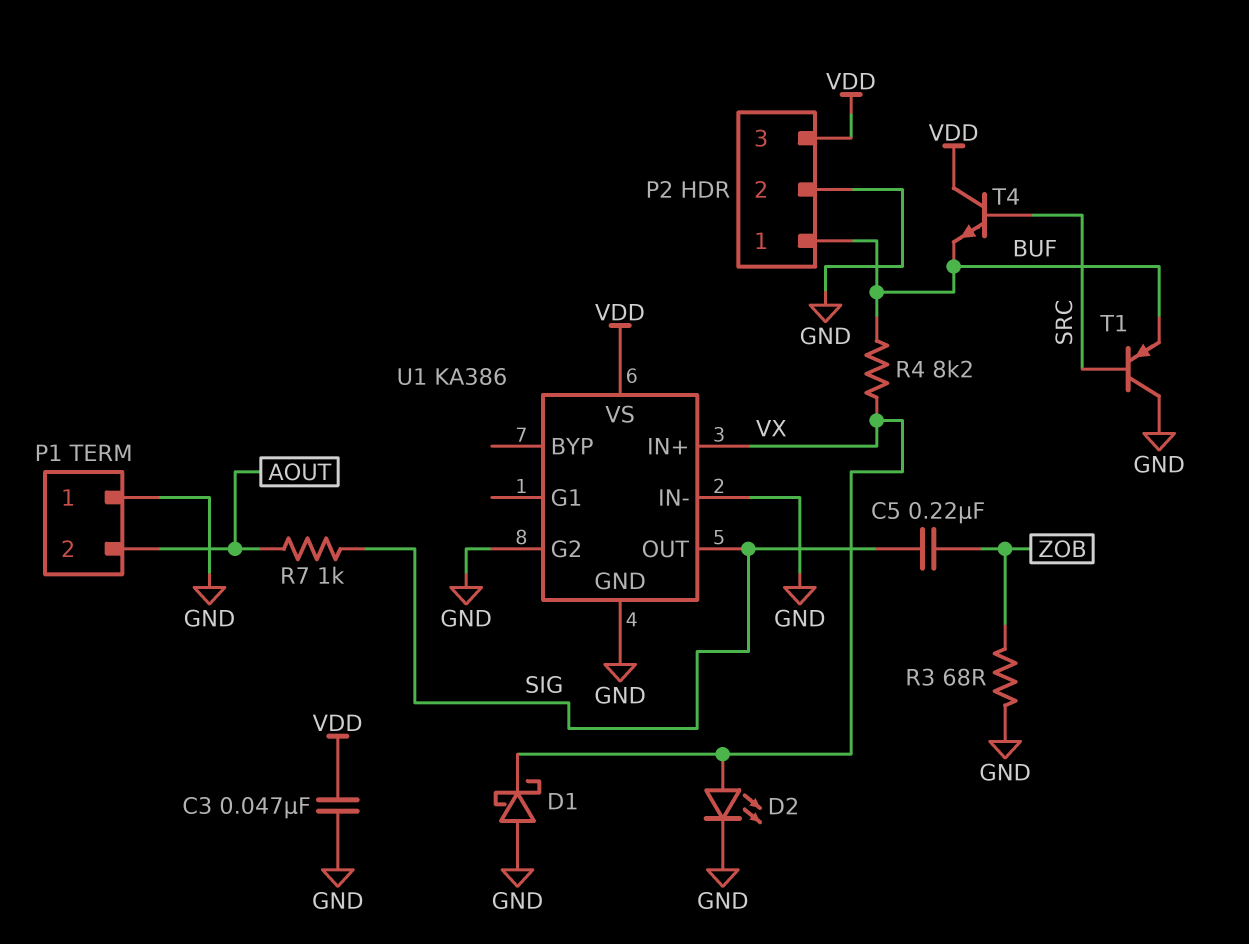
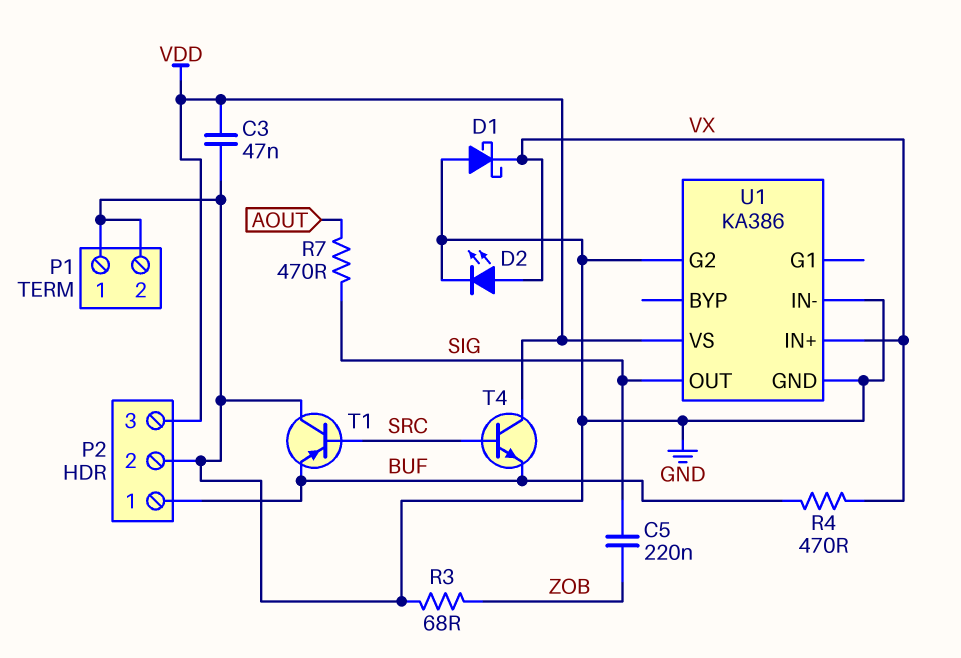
P1 pin 2: AOUT -> GND
R4: 8.2k (BUF, VX) -> 470 (BUF, VX)
R7: 1k (AOUT, SIG) -> 470 (AOUT, SIG)

